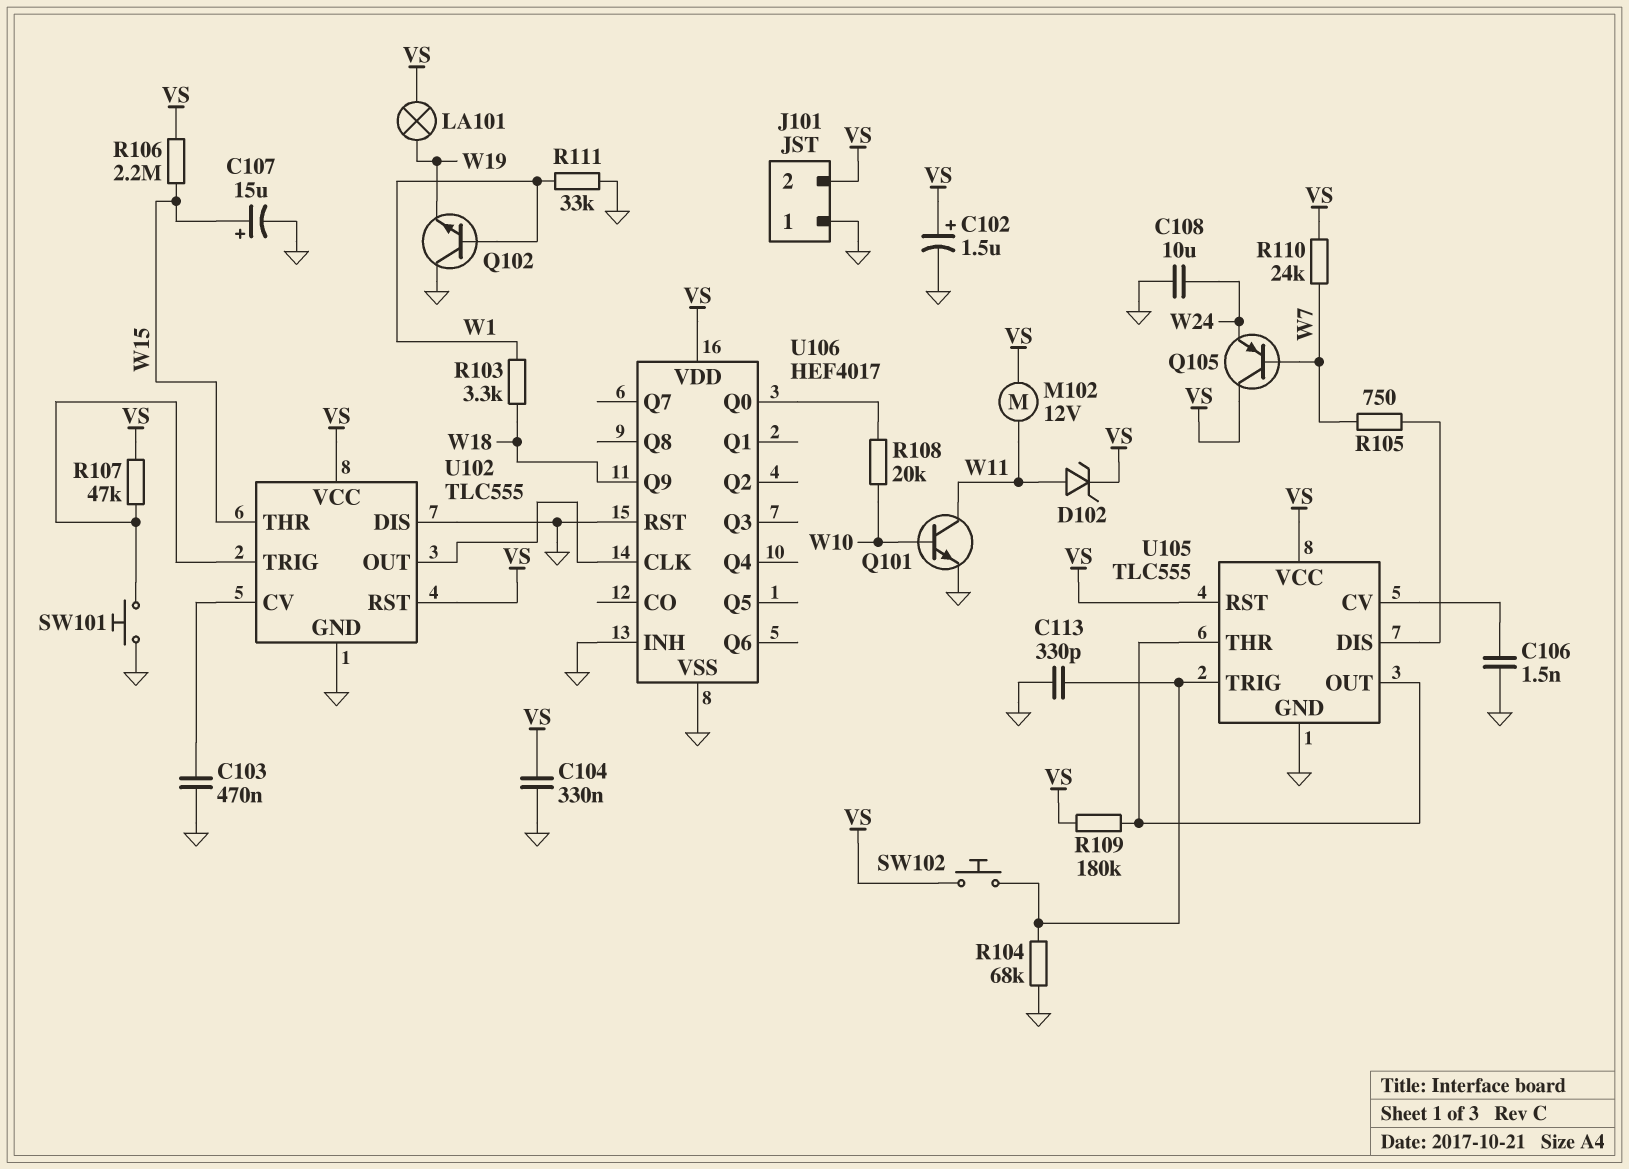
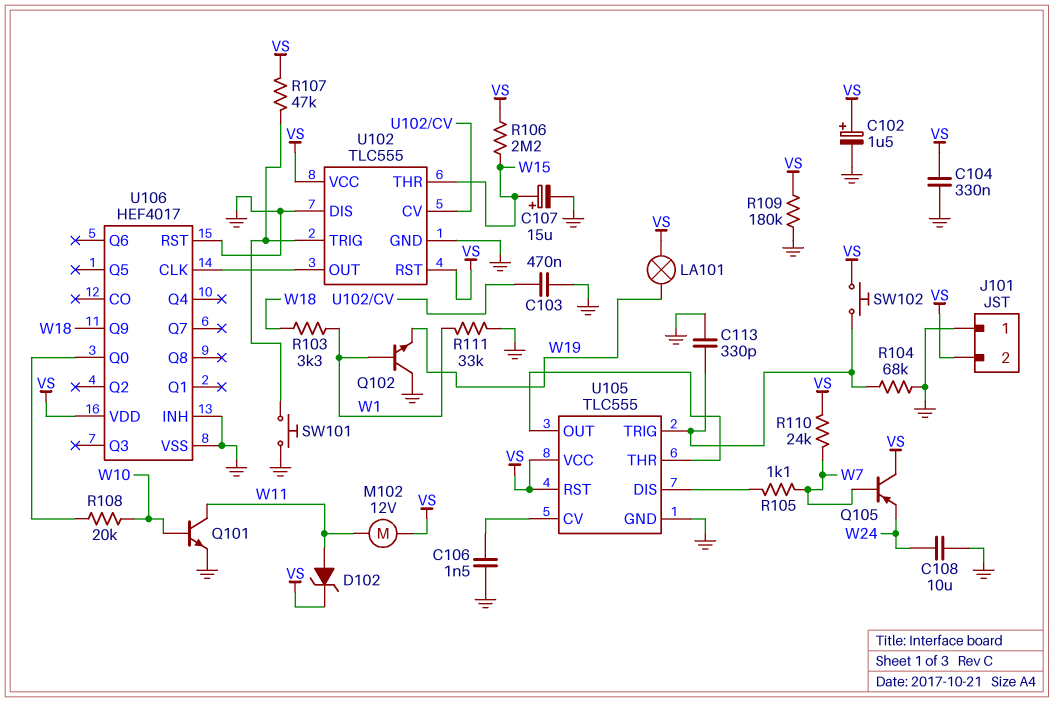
R105: 750 (U105/DIS, W7) -> 1.1k (U105/DIS, W7)
R109: 180k (U105/OUT, VS) -> 180k (GND, VS)

